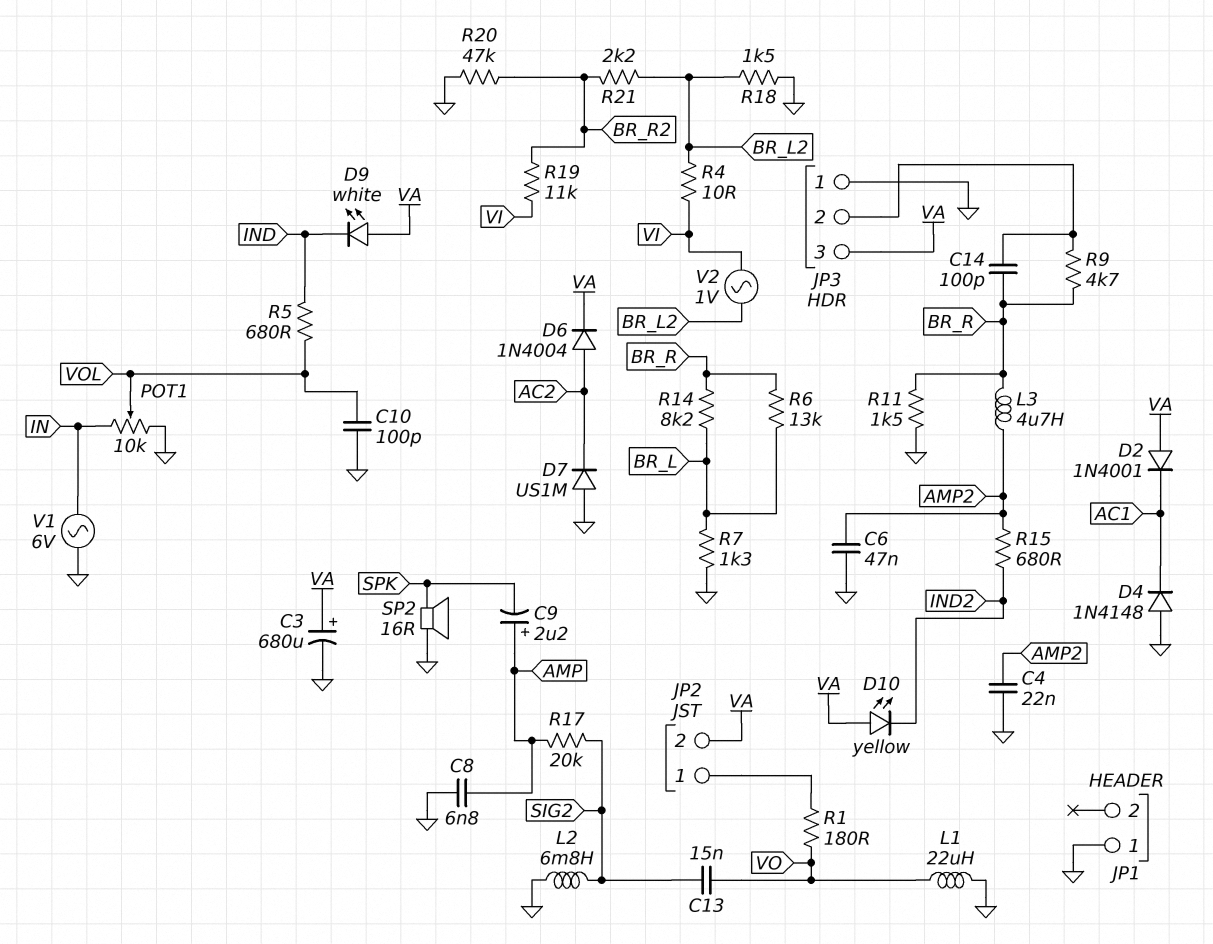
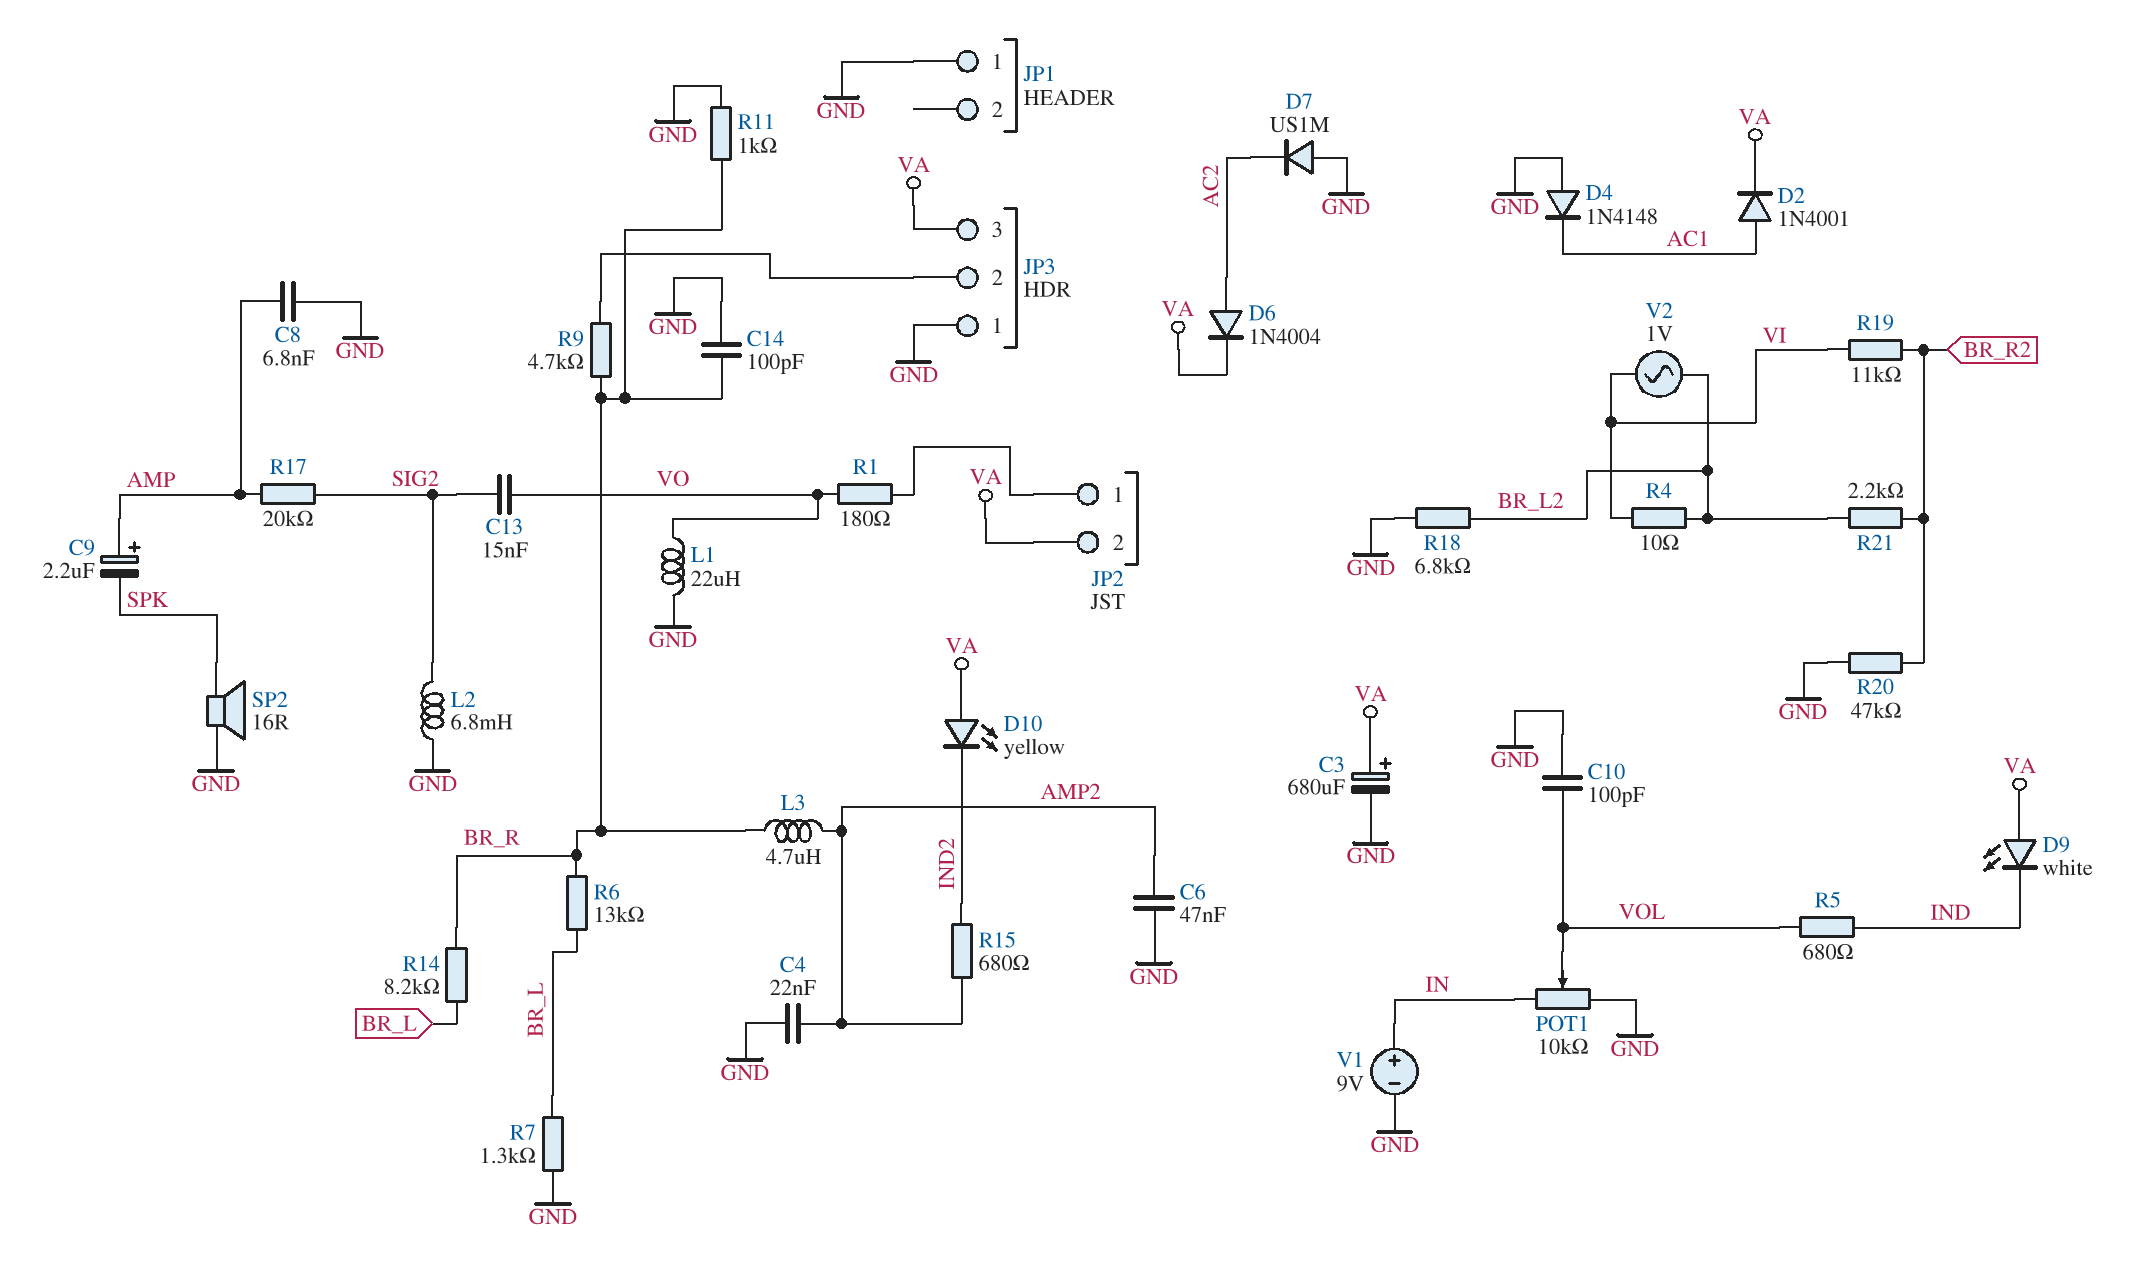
C14: 100pF (BR_R, JP3/2) -> 100pF (BR_R, GND)
D2: diode 1N4001 (A VA, K AC1) -> diode 1N4001 (A AC1, K VA)
R11: 1.5k (BR_R, GND) -> 1k (BR_R, GND)
R18: 1.5k (BR_L2, GND) -> 6.8k (BR_L2, GND)
V1: AC 6V (GND, IN) -> 9V (plus IN, minus GND)

